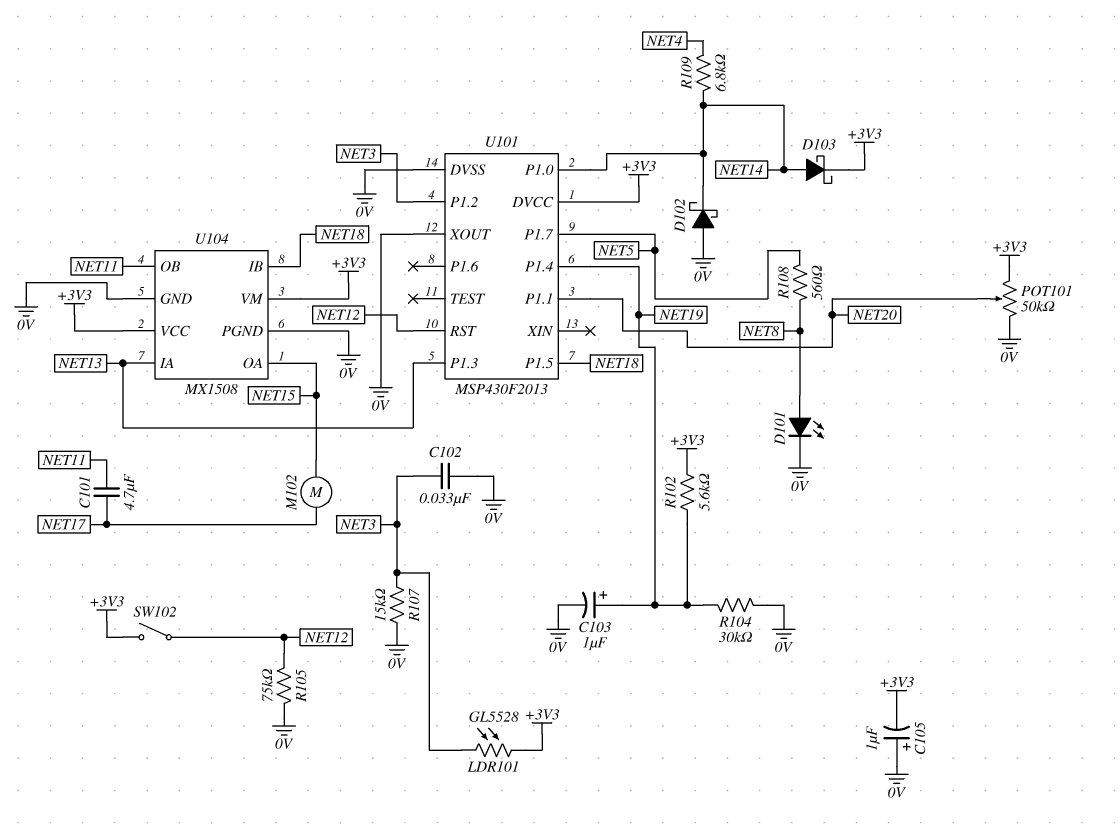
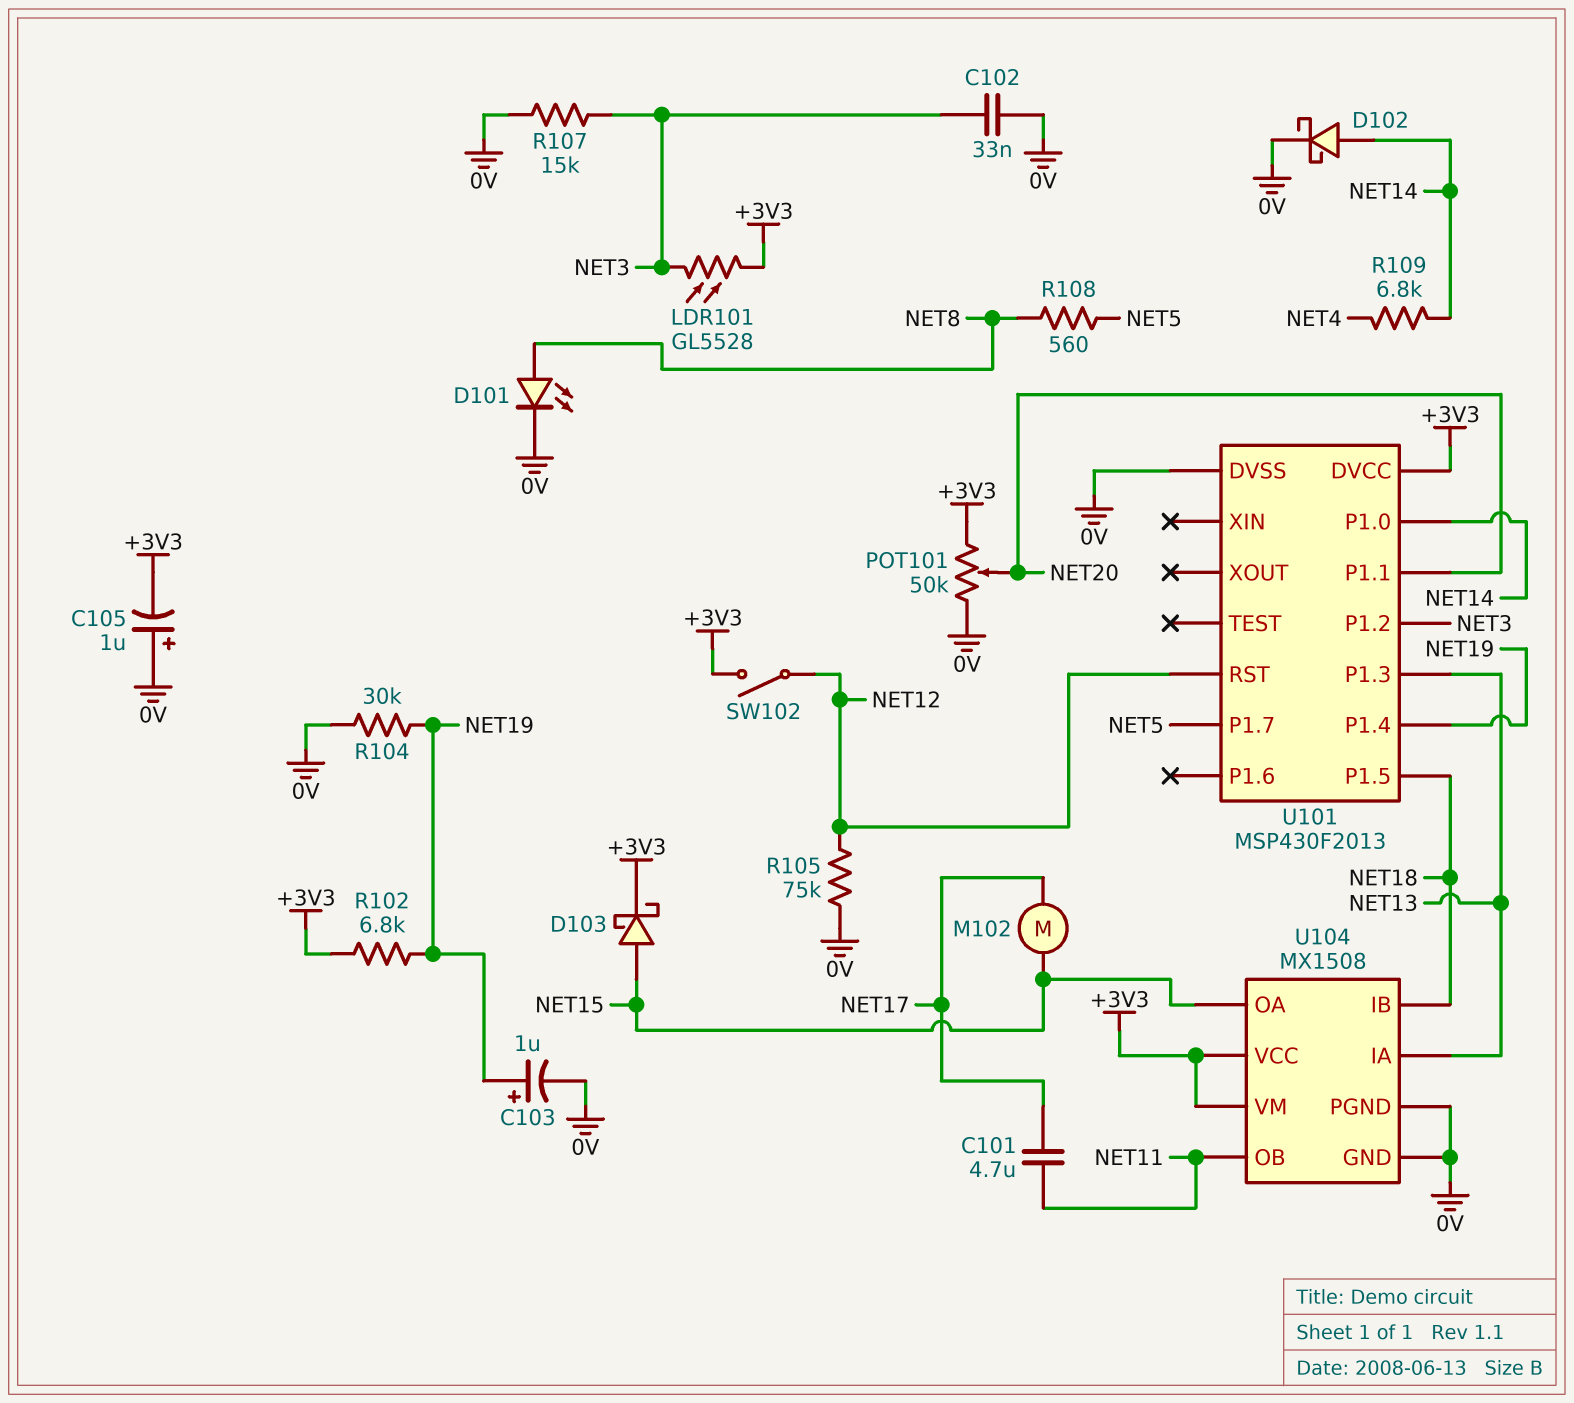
D102: schottky (A 0V, K NET14) -> schottky (A NET14, K 0V)
D103: schottky (A NET14, K +3V3) -> schottky (A NET15, K +3V3)
R102: 5.6k (+3V3, NET19) -> 6.8k (+3V3, NET19)
U101 pin XOUT: 0V -> none

